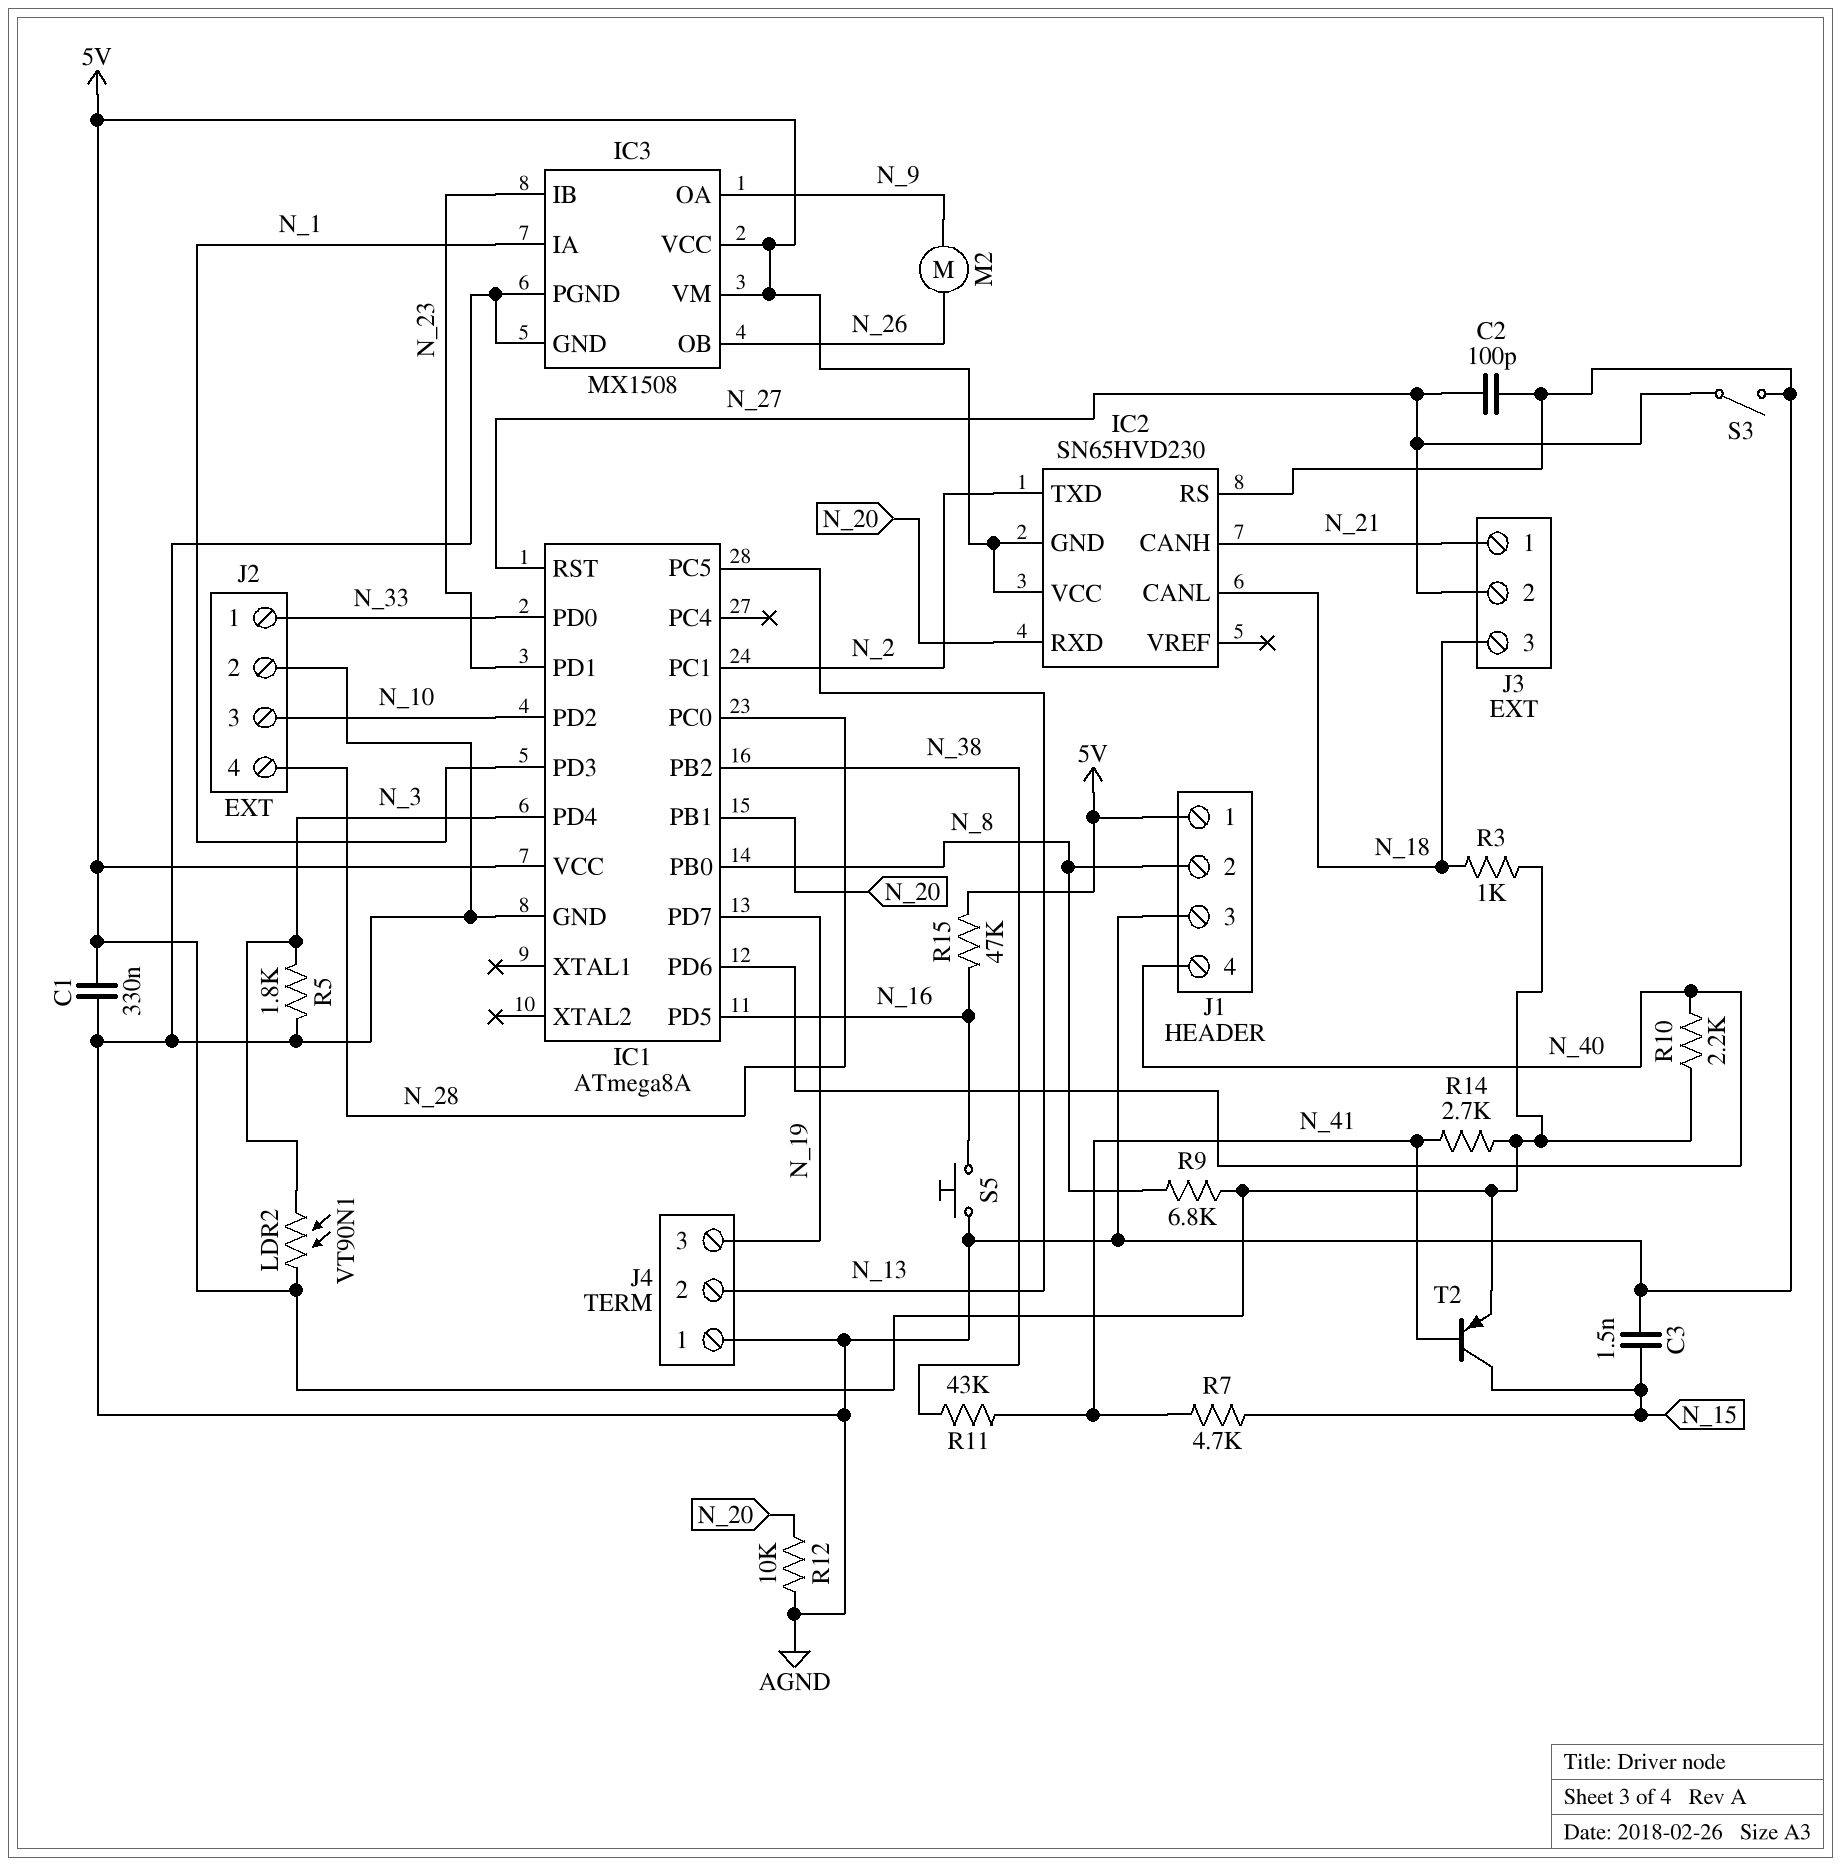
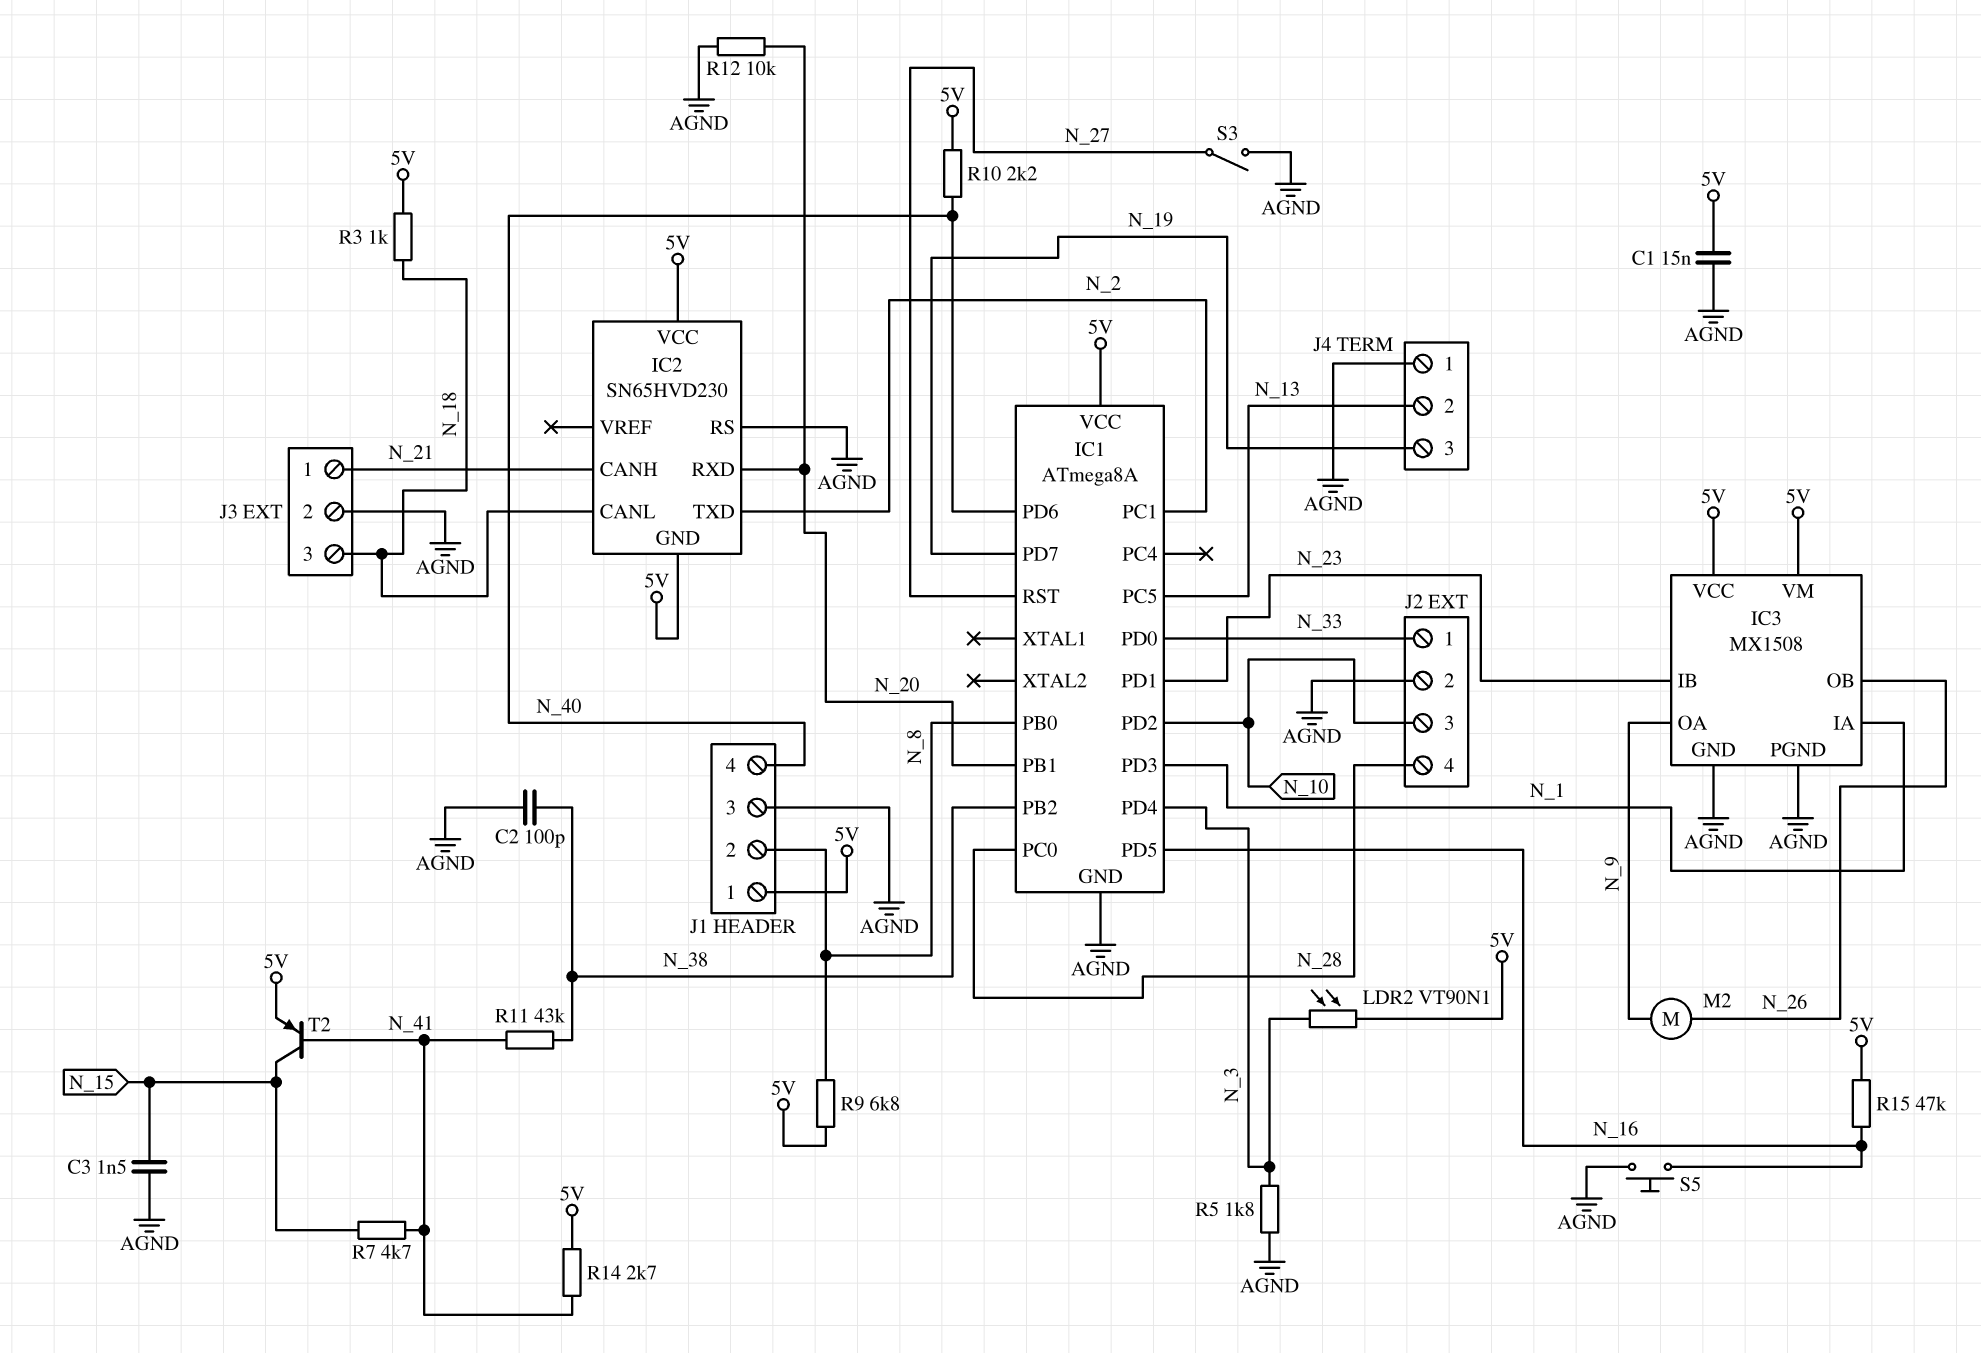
C1: 330nF (5V, AGND) -> 15nF (5V, AGND)
C2: 100pF (AGND, N_27) -> 100pF (AGND, N_38)
J3 pin 2: N_27 -> AGND

